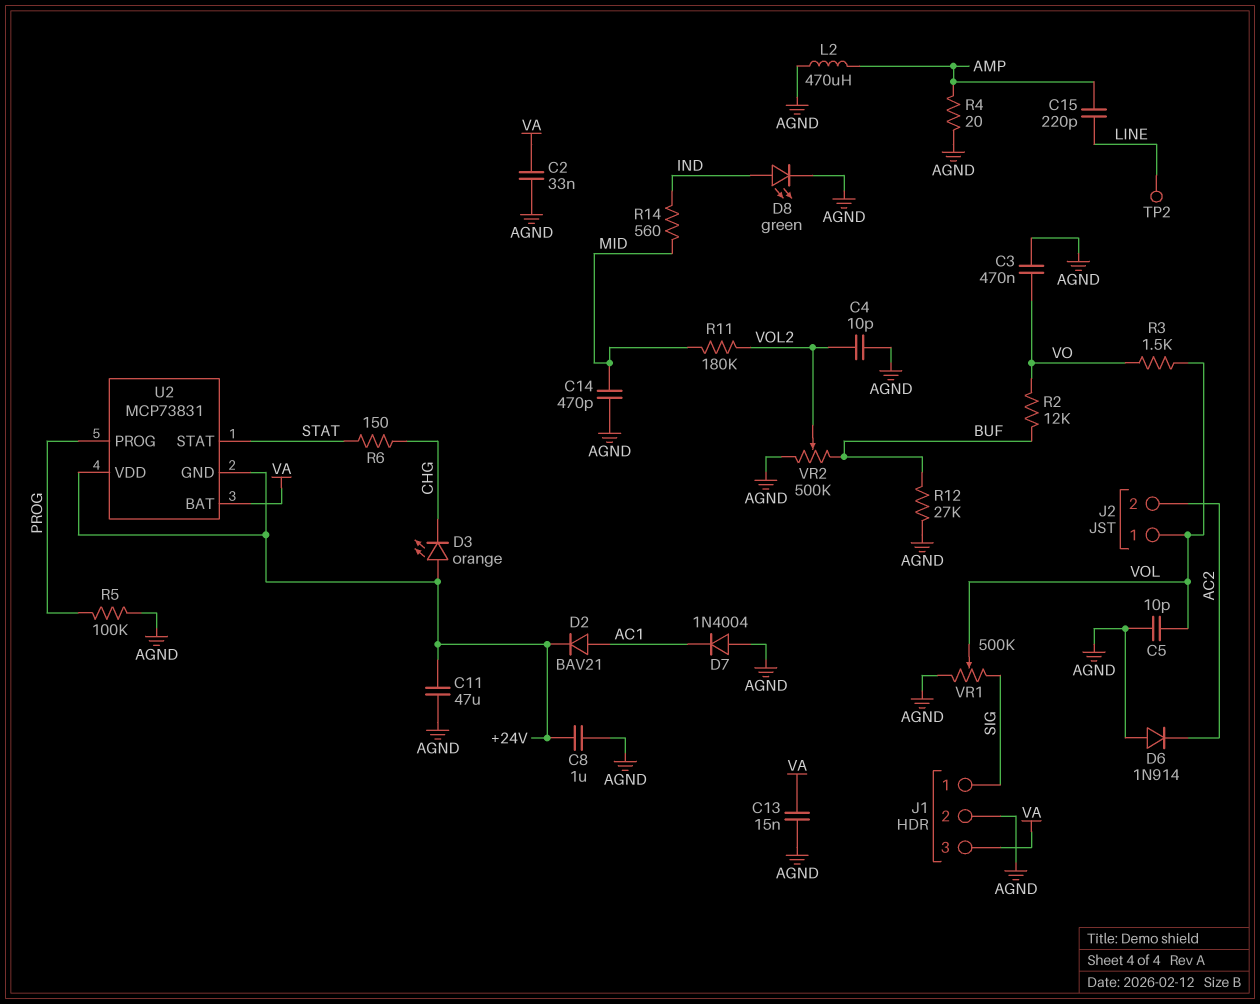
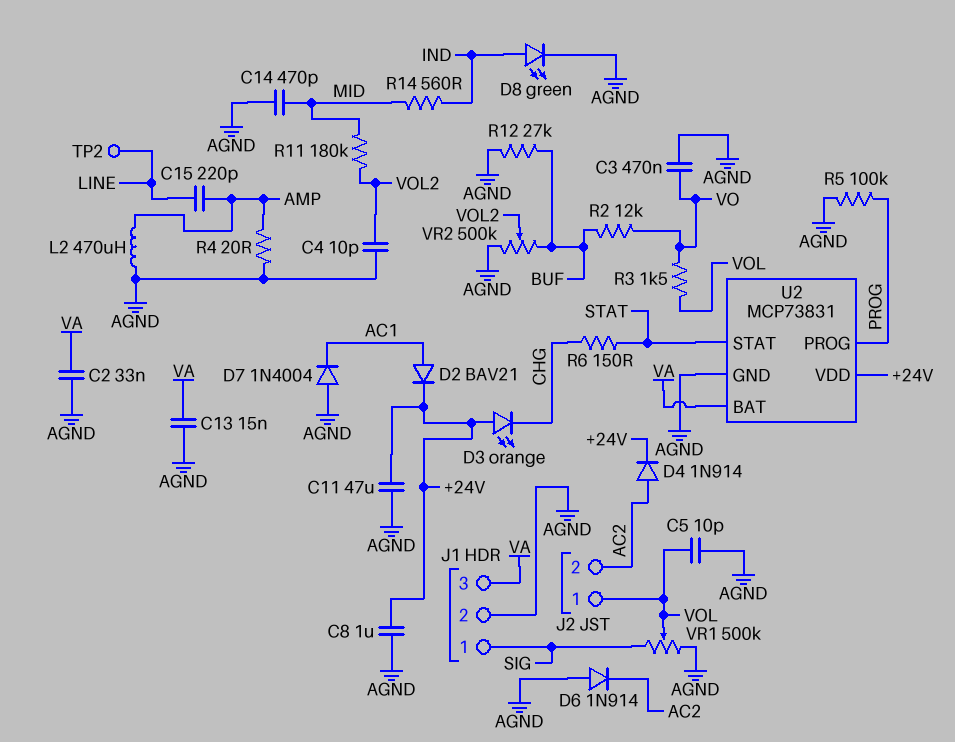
D4: none -> diode 1N914 (A AC2, K +24V)
U2 pin GND: +24V -> AGND

